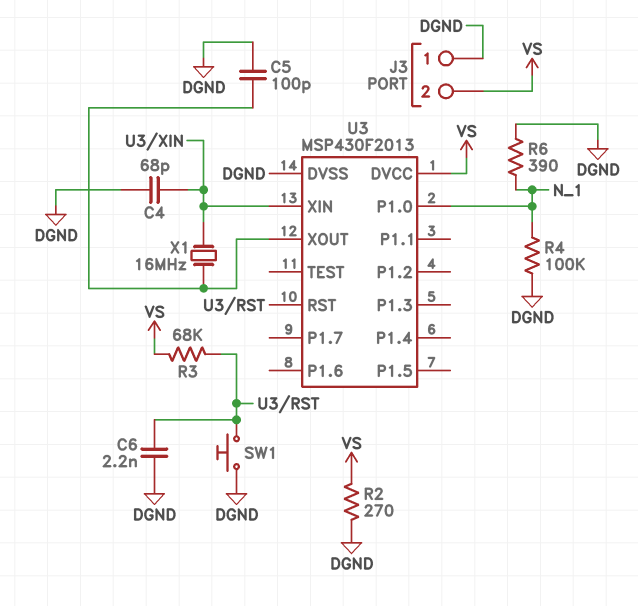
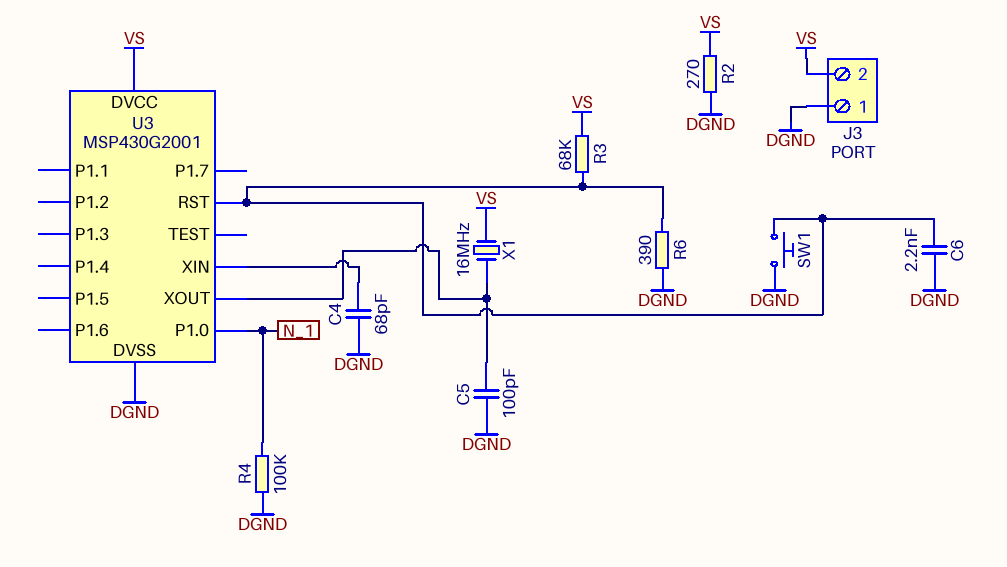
R6: 390 (DGND, N_1) -> 390 (DGND, U3/RST)
U3: MSP430F2013 -> MSP430G2001
X1: 16MHz (U3/XIN, U3/XOUT) -> 16MHz (U3/XOUT, VS)

